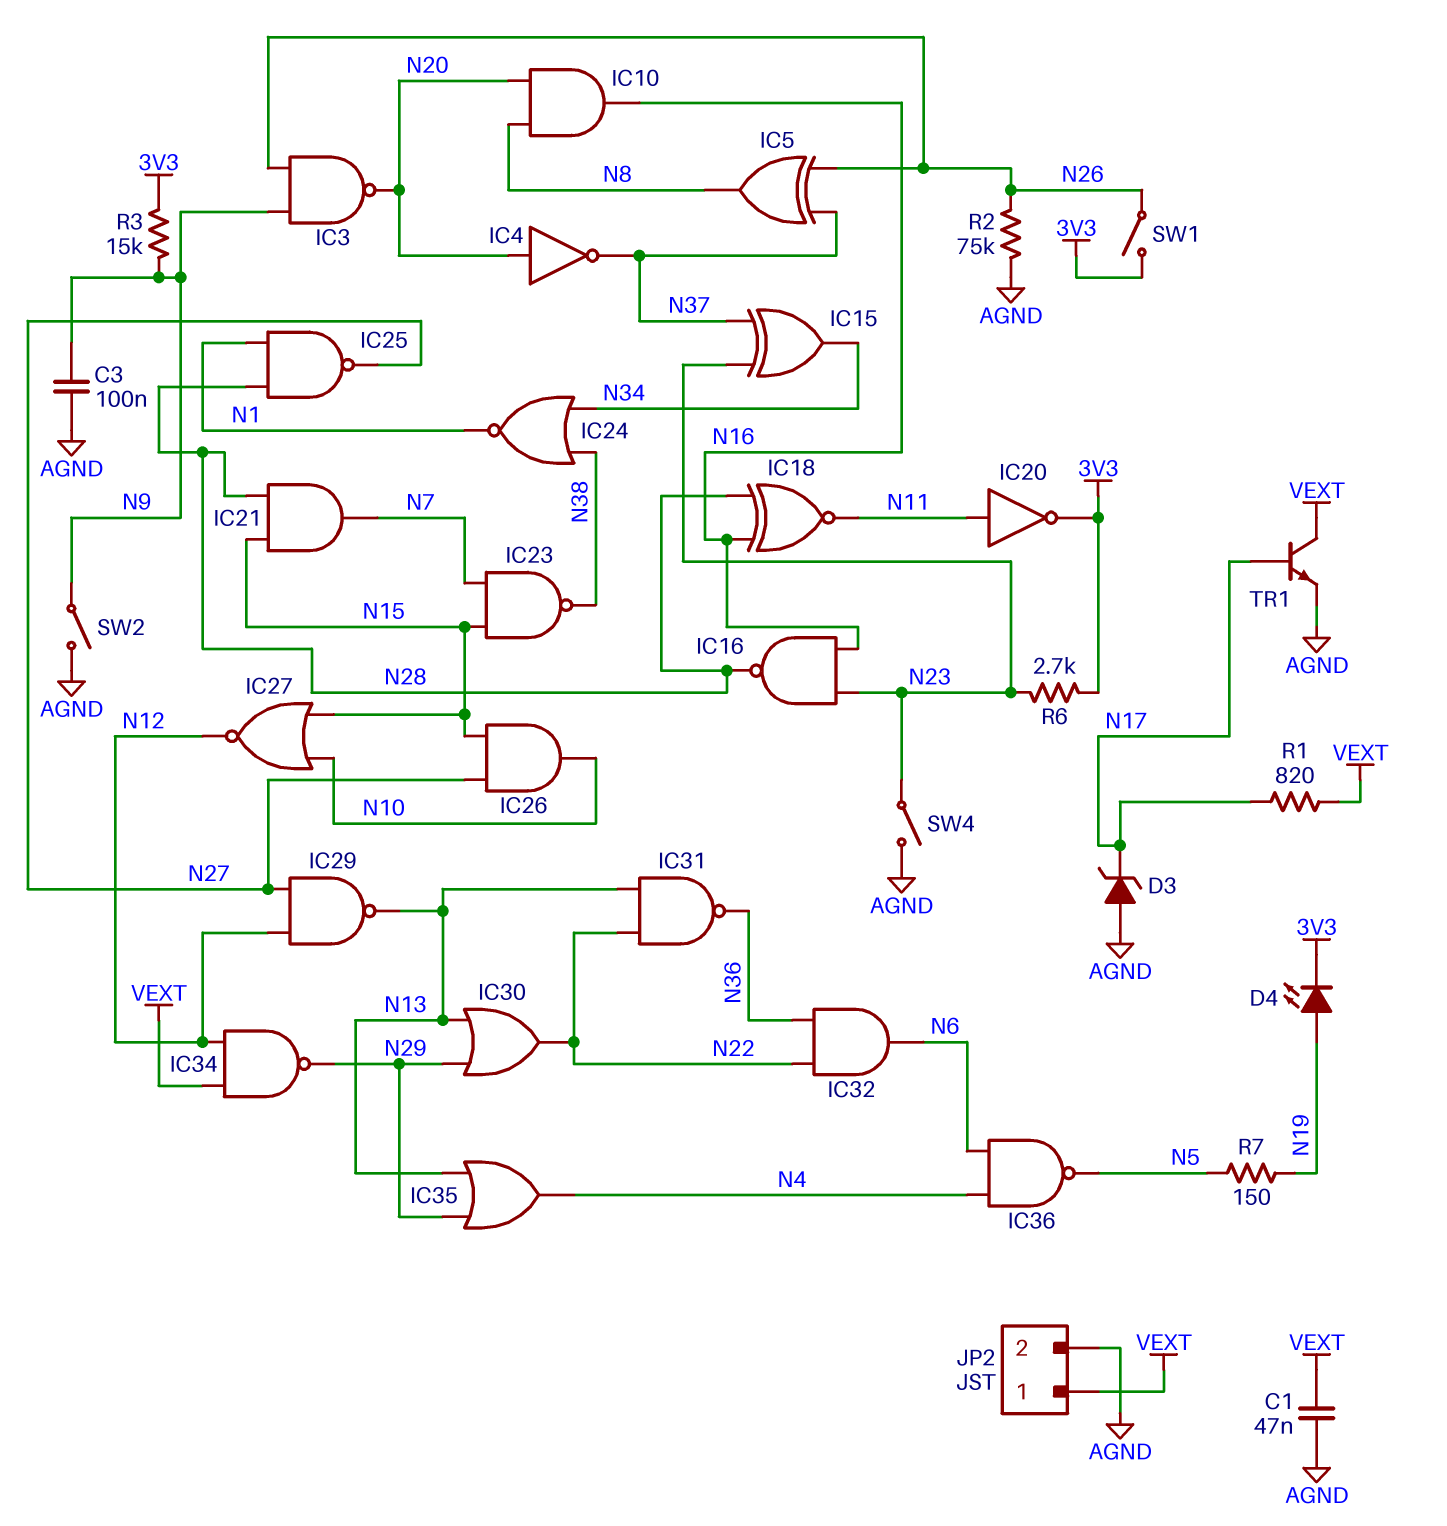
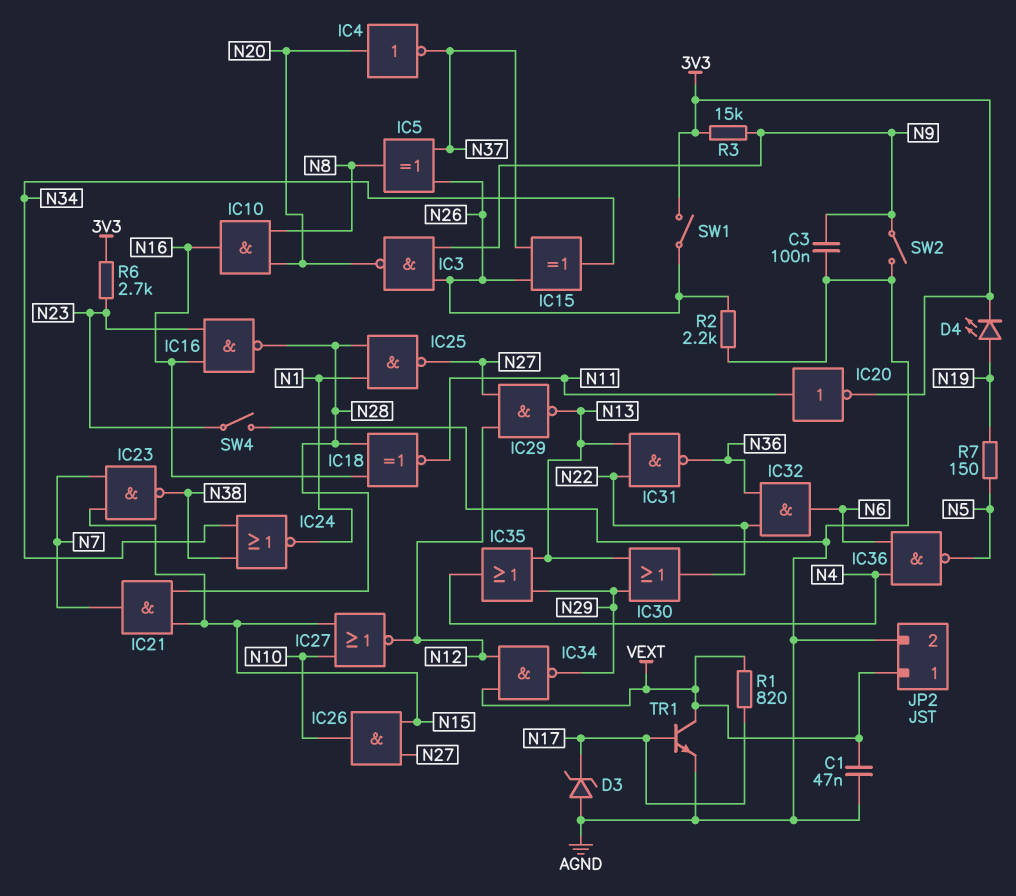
IC15: XOR (in N23, in N37, out N34) -> XOR (in N26, in N37, out N34)
R2: 75k (AGND, N26) -> 2.2k (AGND, N26)

